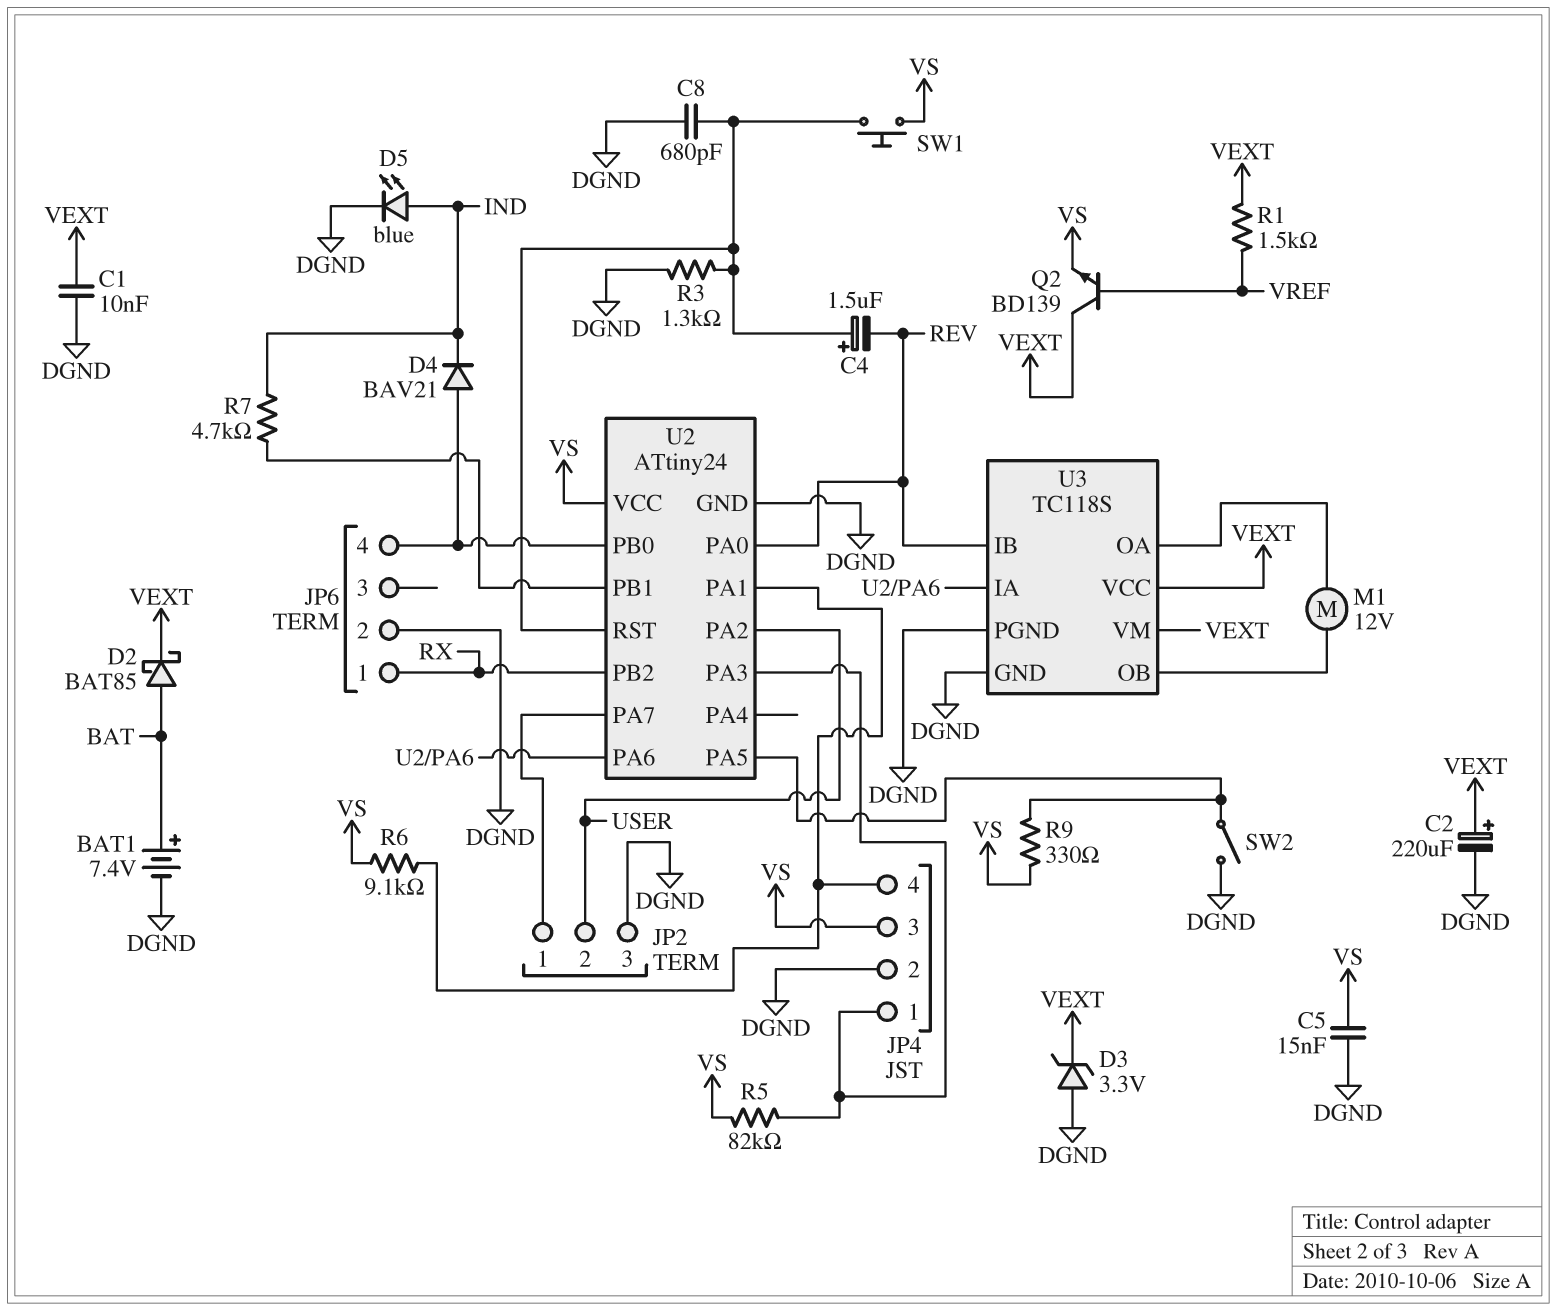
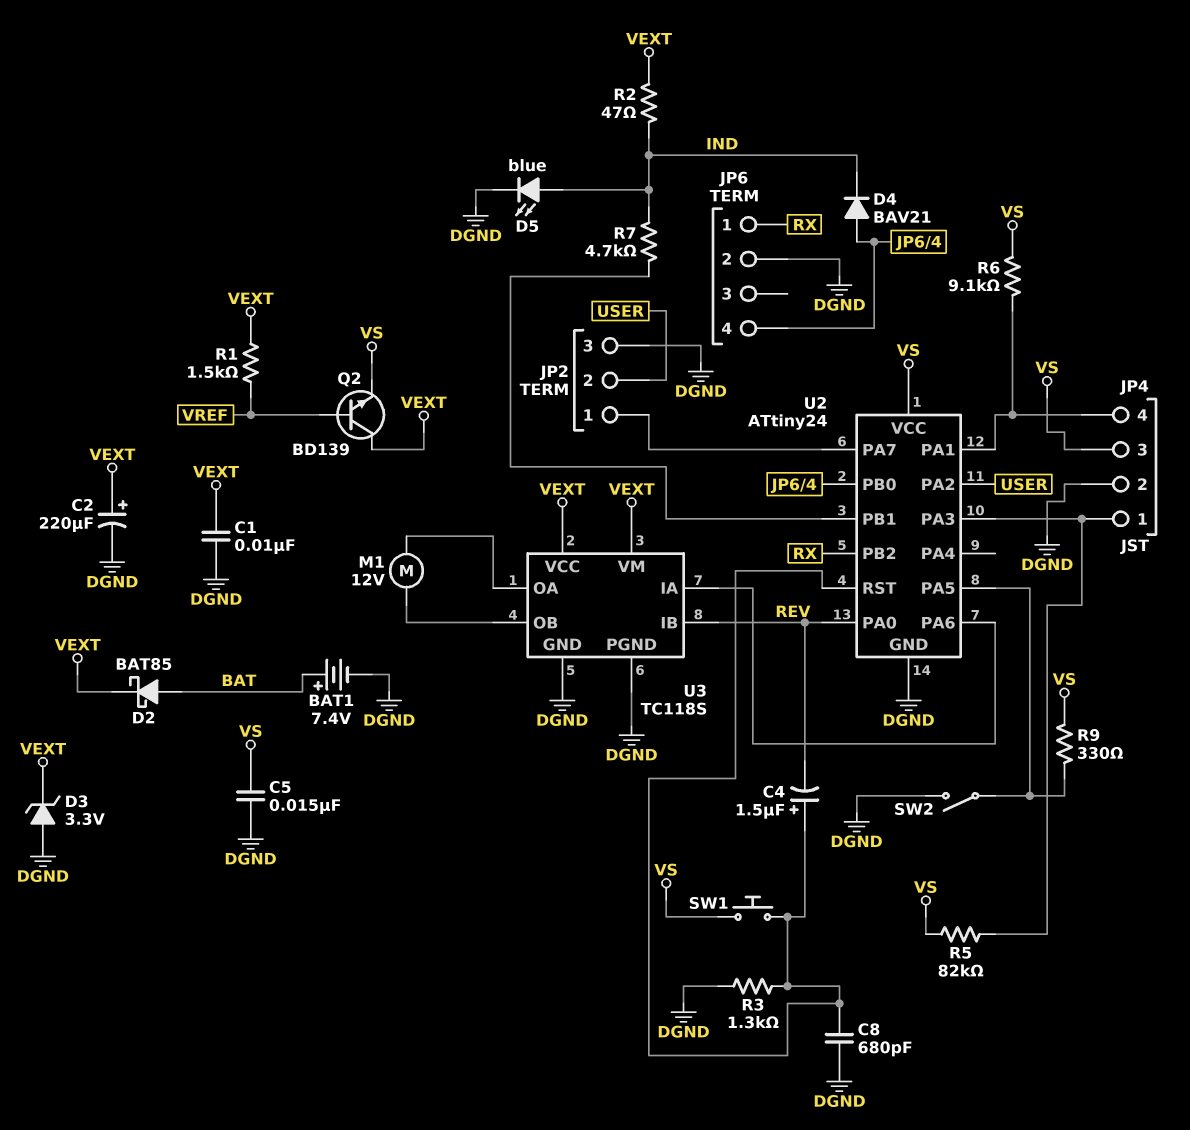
R2: none -> 47 (IND, VEXT)

